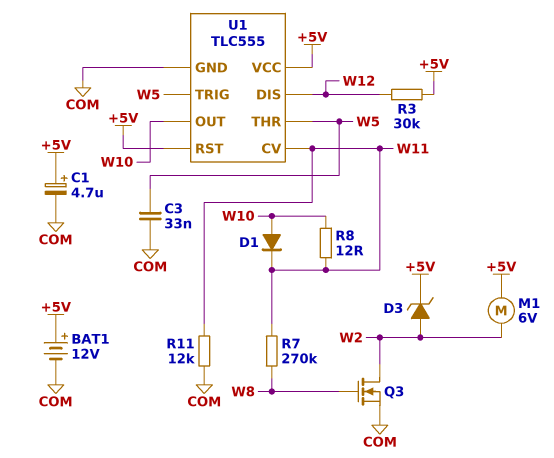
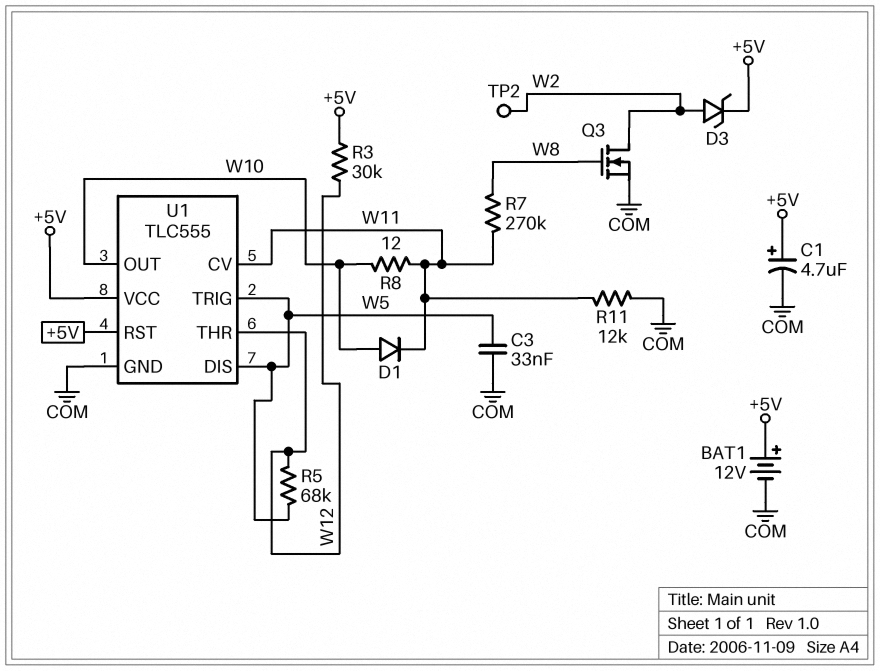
M1: motor 6V (+5V, W2) -> none
R5: none -> 68k (W5, W12)
TP2: none -> test point (W2)
U1 pin DIS: W12 -> W5
U1 pin THR: W5 -> W12

